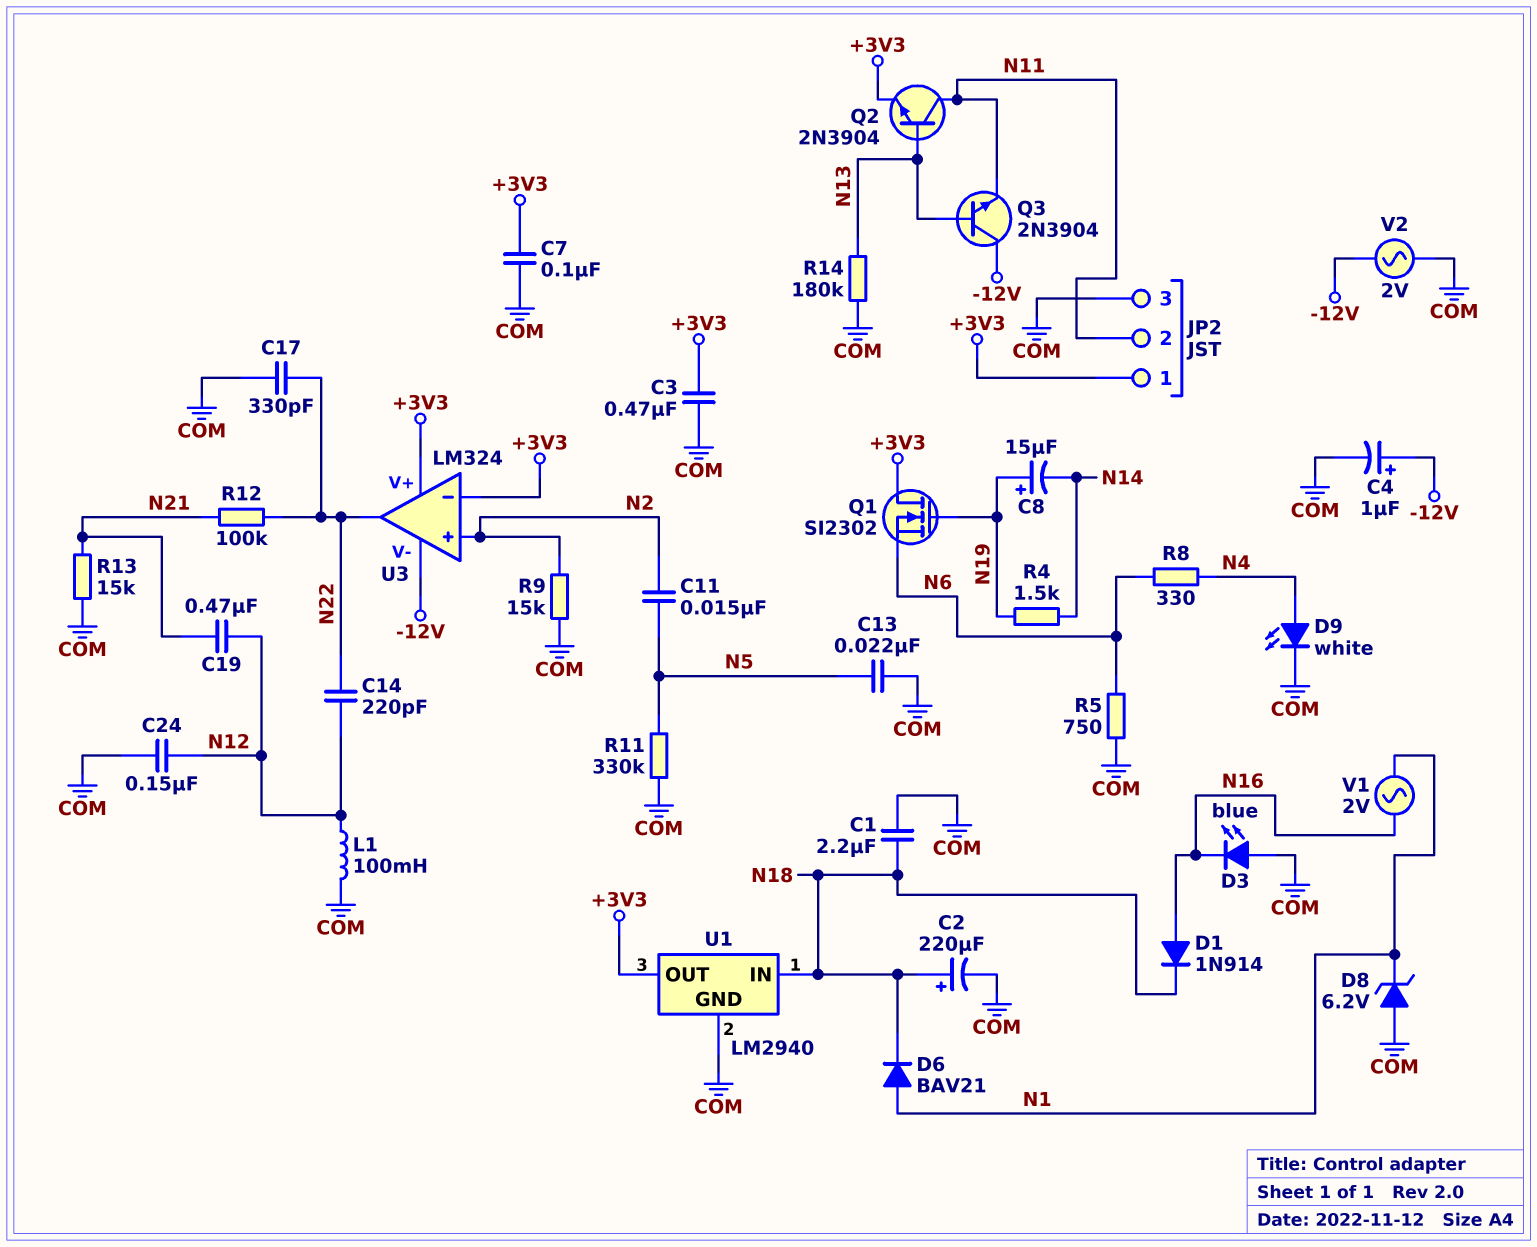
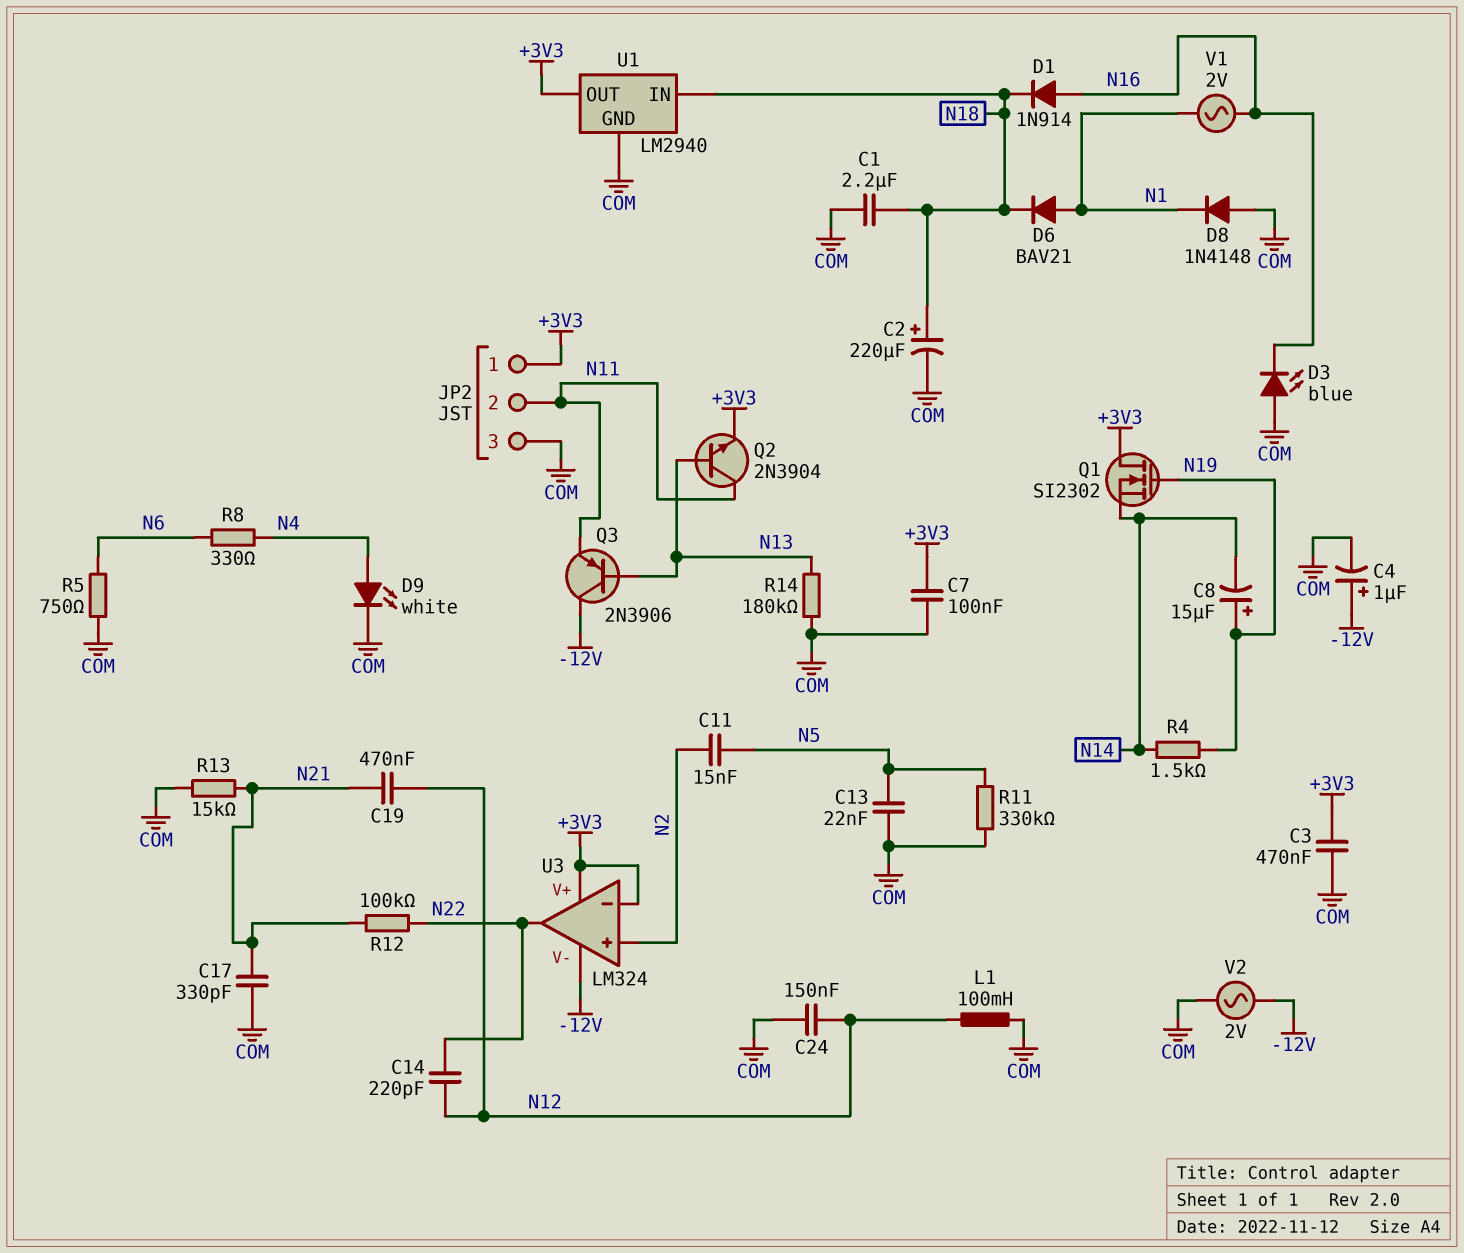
C17: 330pF (COM, N22) -> 330pF (COM, N21)
D8: zener 6.2V (A COM, K N1) -> diode 1N4148 (A COM, K N1)
Q1: NMOS SI2302 (G N19, D +3V3, S N6) -> NMOS SI2302 (G N19, D +3V3, S N14)
Q3: NPN 2N3904 (B N13, C -12V, E N11) -> PNP 2N3906 (B N13, C -12V, E N11)
R9: 15k (COM, N2) -> none

